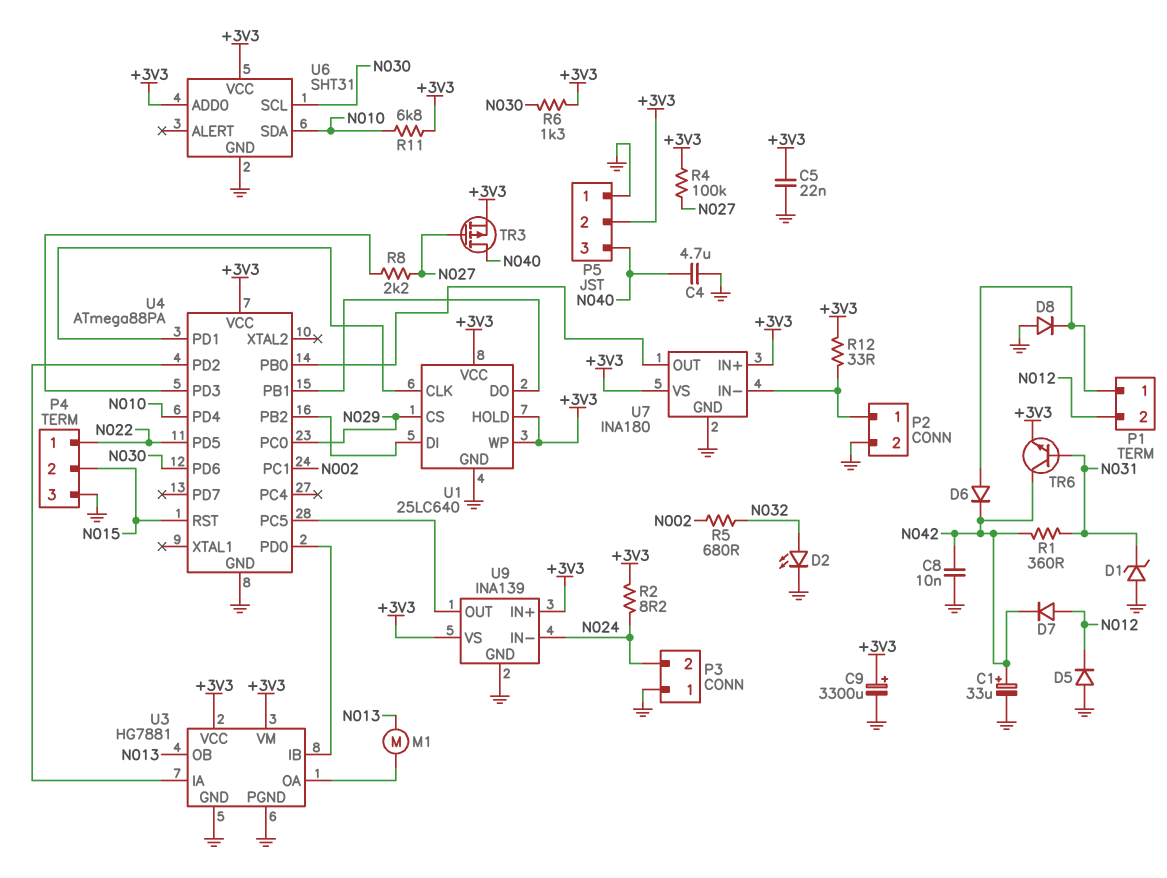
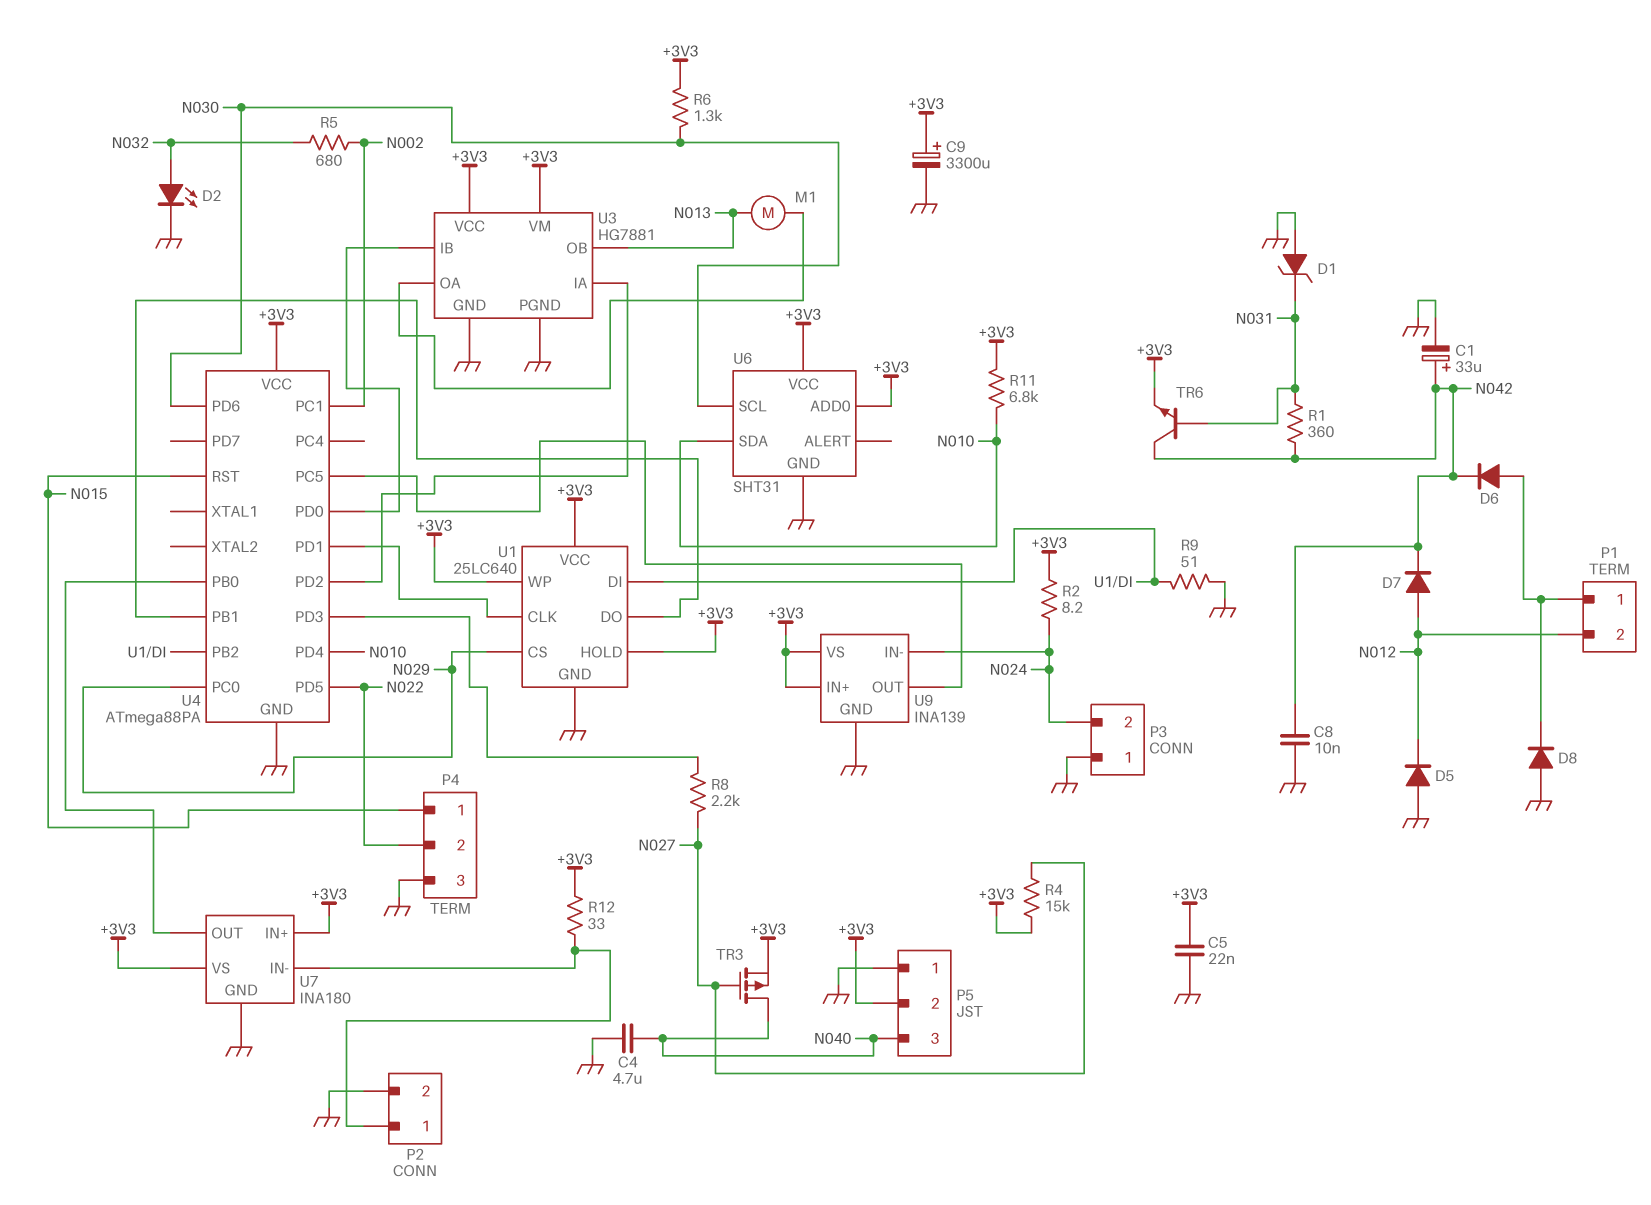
P4 pin 1: N022 -> N015
P4 pin 2: N015 -> N022
R4: 100k (+3V3, N027) -> 15k (+3V3, N027)
R9: none -> 51 (GND, U1/DI)

